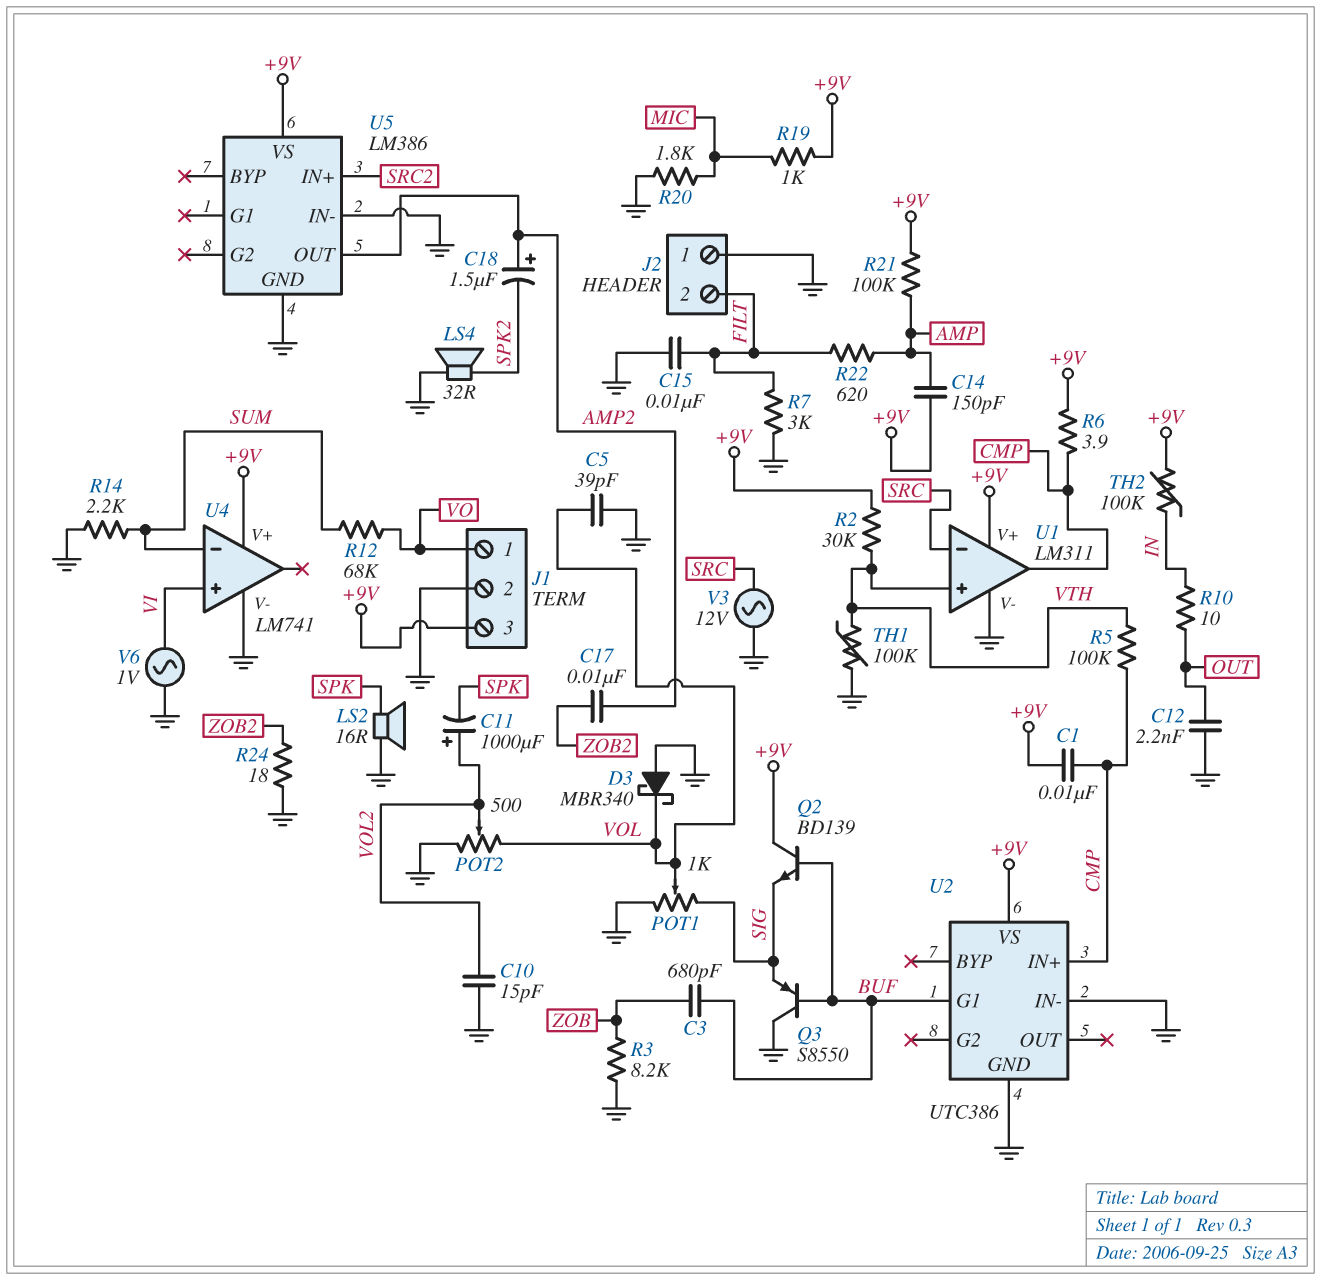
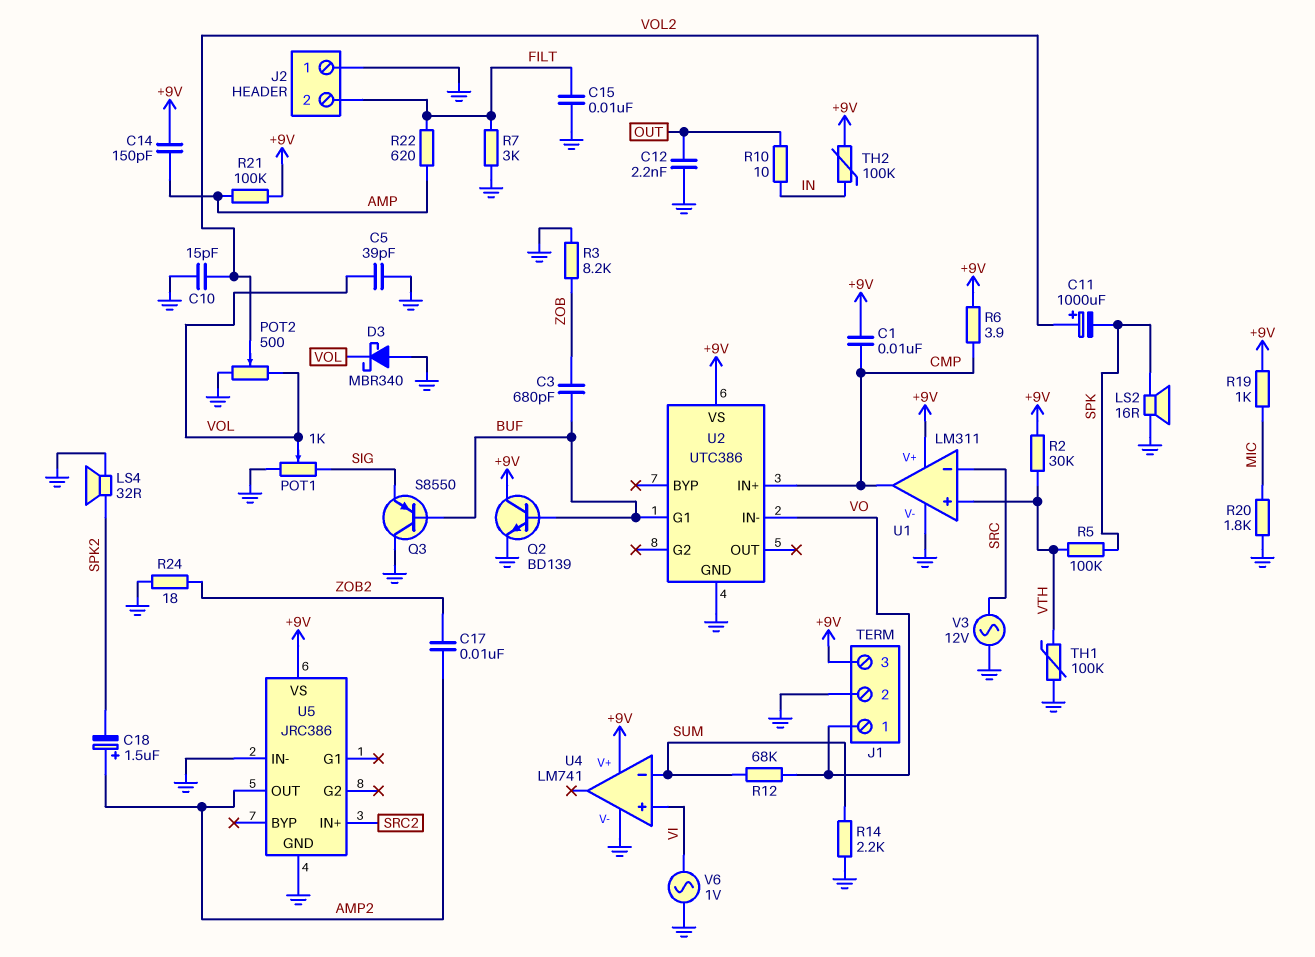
Q2: NPN BD139 (B BUF, C +9V, E SIG) -> NPN BD139 (B BUF, C +9V, E GND)
R5: 100k (CMP, VTH) -> 100k (SPK, VTH)
U2 pin IN-: GND -> VO
U5: LM386 -> JRC386

